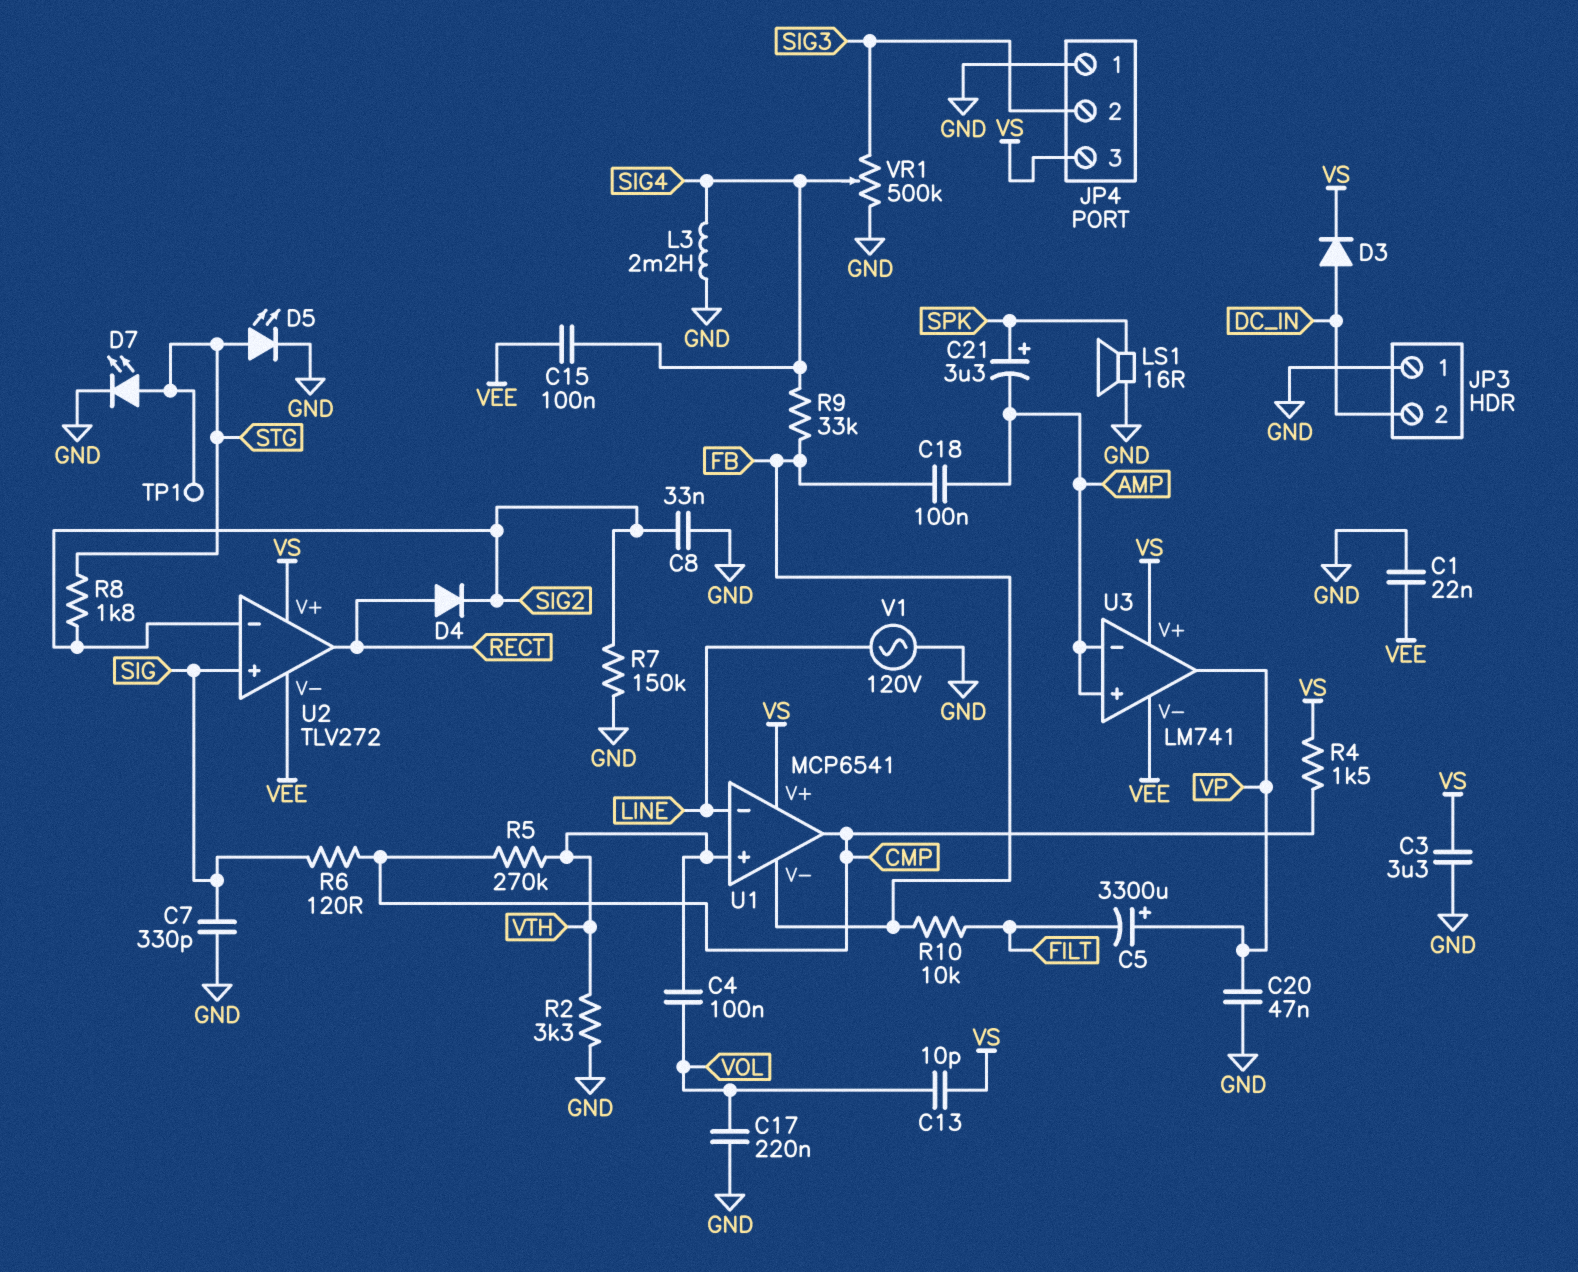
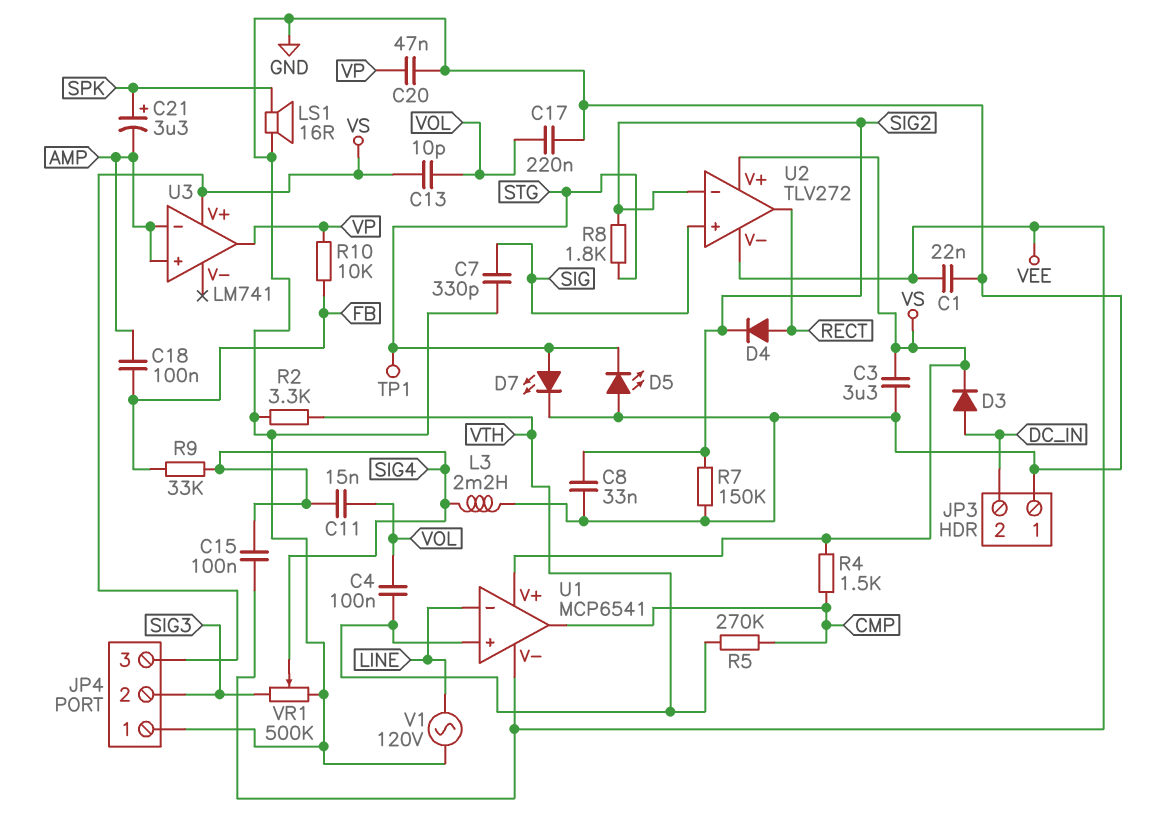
C5: 3300uF (plus VP, minus FILT) -> none
C11: none -> 15nF (SIG4, VOL)
D5: LED (A STG, K GND) -> LED (A GND, K STG)
R6: 120 (CMP, SIG) -> none
R10: 10k (FB, FILT) -> 10k (FB, VP)
U1 pin V-: FB -> VEE
U3 pin V-: VEE -> none

